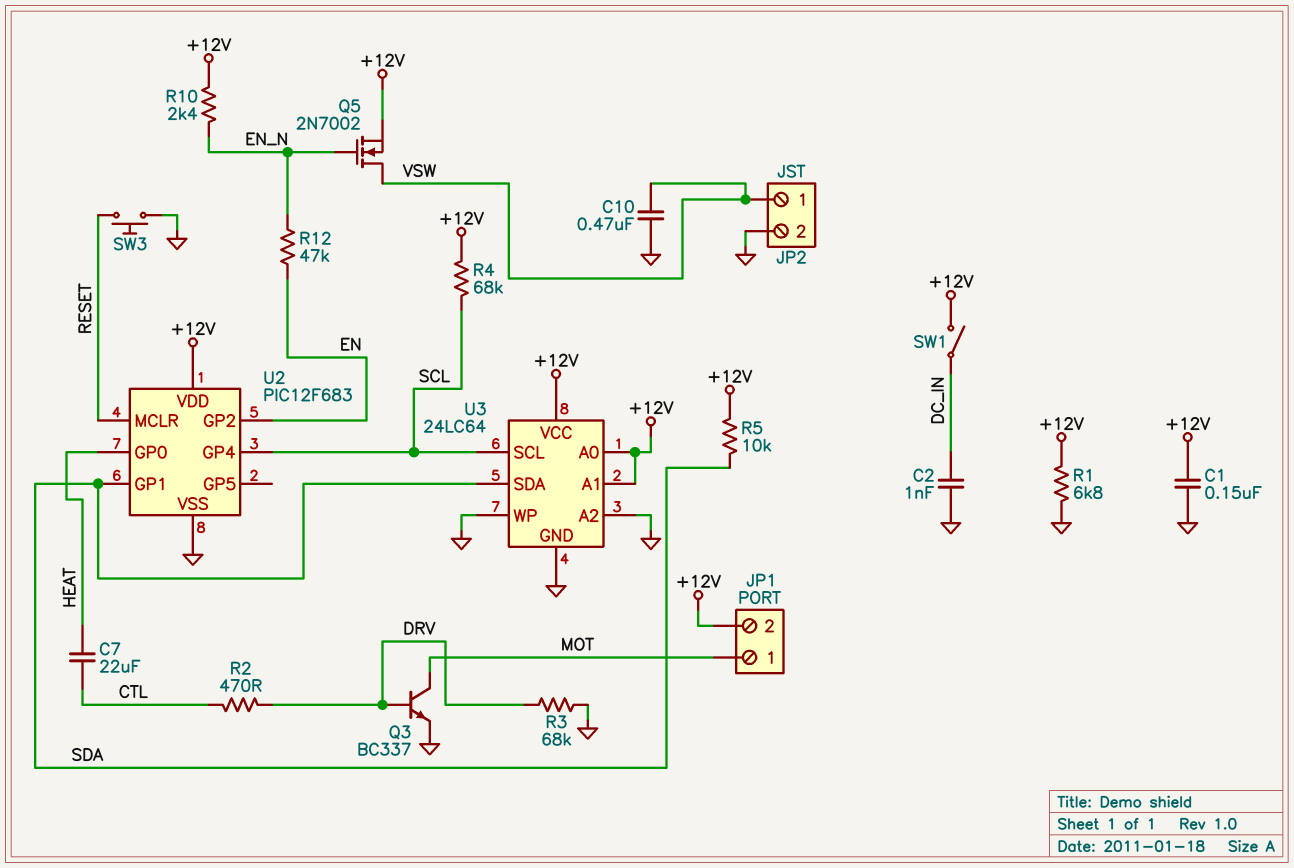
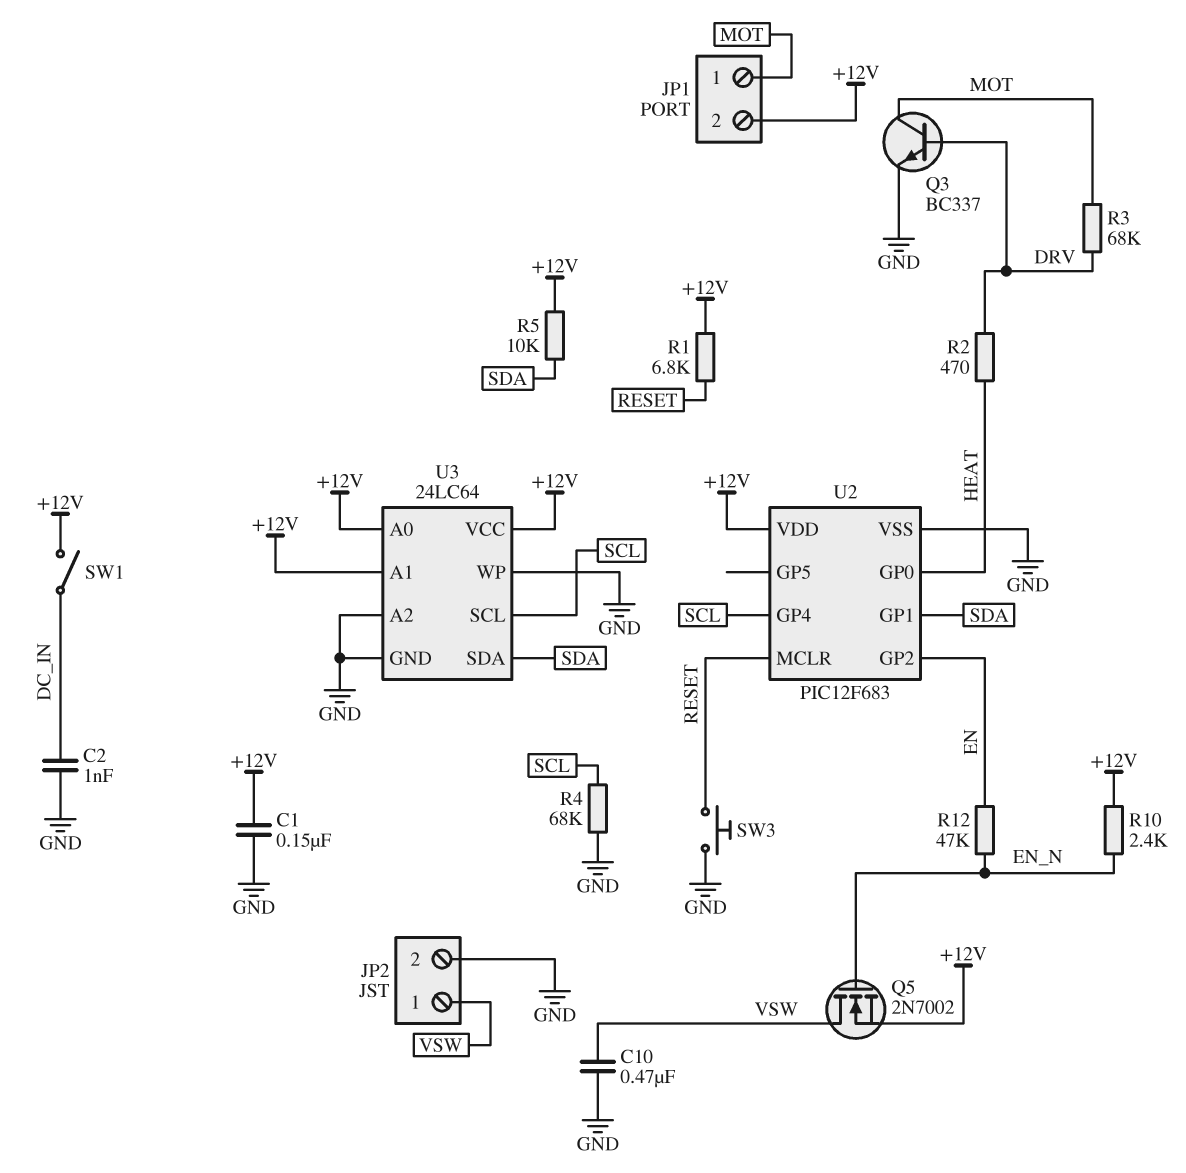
C7: 22uF (CTL, HEAT) -> none
R1: 6.8k (+12V, GND) -> 6.8k (+12V, RESET)
R2: 470 (CTL, DRV) -> 470 (DRV, HEAT)
R3: 68k (DRV, GND) -> 68k (DRV, MOT)
R4: 68k (+12V, SCL) -> 68k (GND, SCL)

